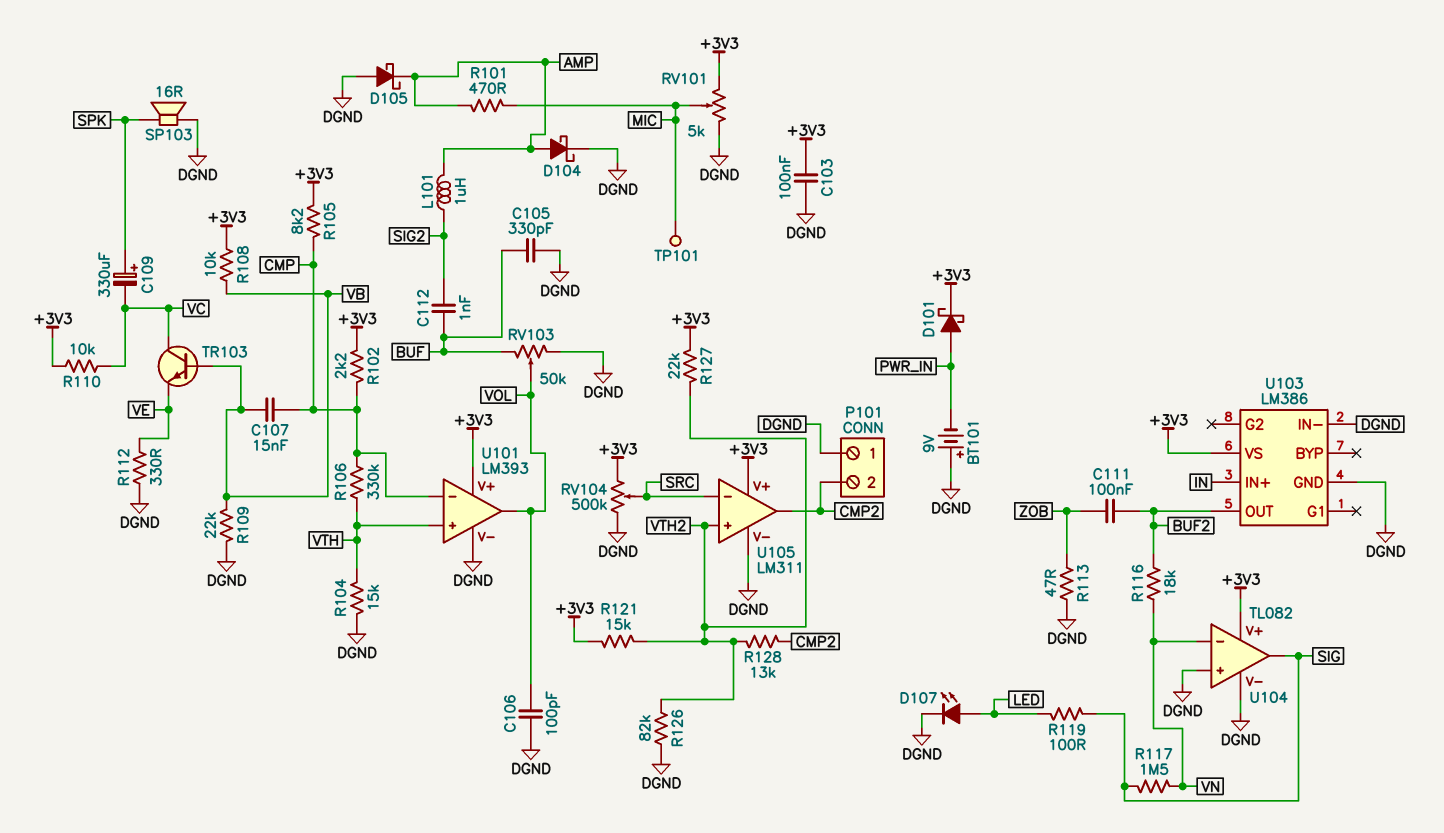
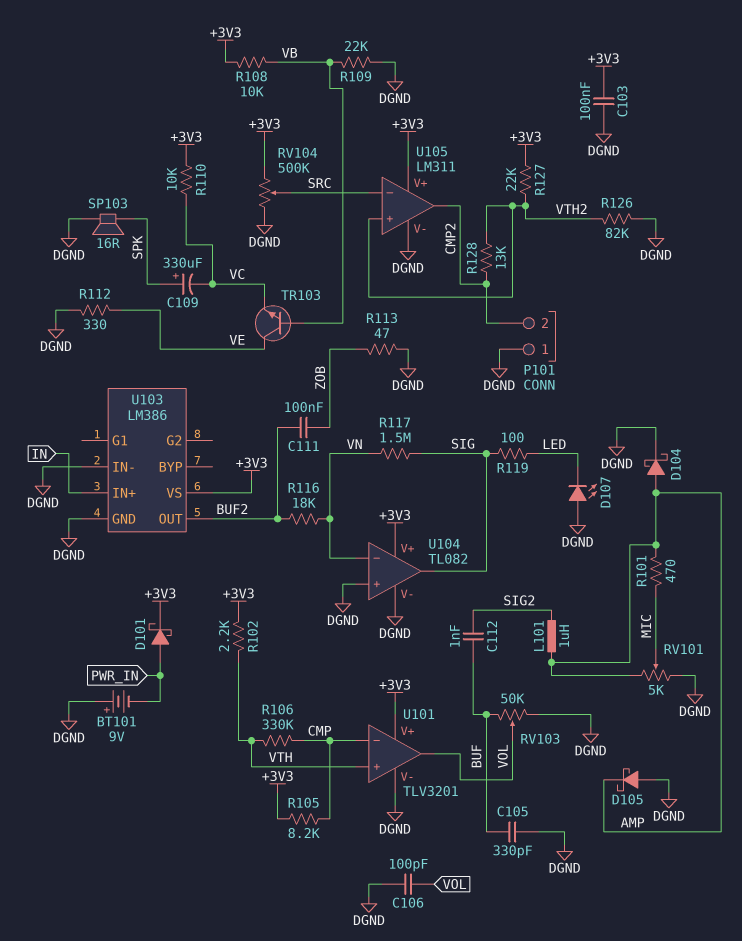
C107: 15nF (CMP, VB) -> none
D107: LED (A LED, K DGND) -> LED (A DGND, K LED)
R102: 2.2k (+3V3, CMP) -> 2.2k (+3V3, VTH)
R104: 15k (DGND, VTH) -> none
R121: 15k (+3V3, VTH2) -> none
RV101: 5k (+3V3, DGND, wiper MIC) -> 5k (AMP, DGND, wiper MIC)
TP101: test point (MIC) -> none
TR103: NPN (B VB, C VC, E VE) -> NPN (B VB, C VE, E VC)
U101: LM393 -> TLV3201

